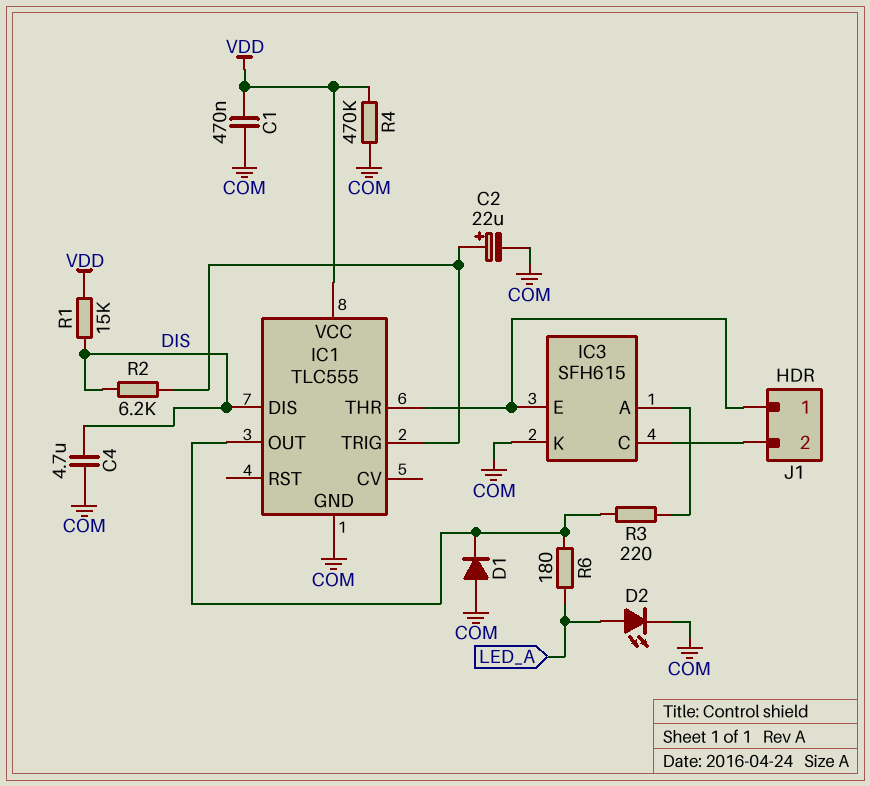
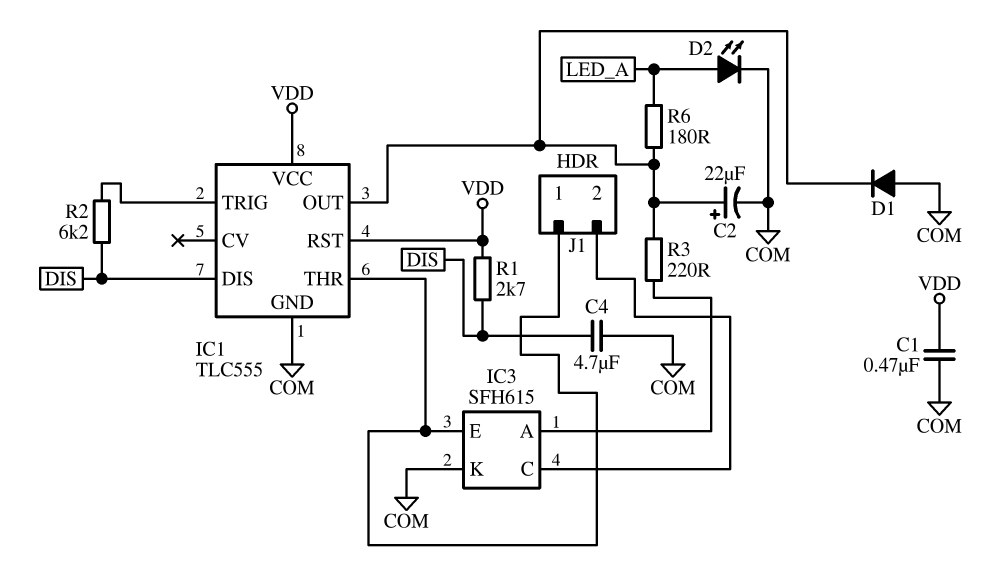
C2: 22uF (plus IC1/TRIG, minus COM) -> 22uF (plus IC1/OUT, minus COM)
IC1 pin RST: none -> VDD
R1: 15k (DIS, VDD) -> 2.7k (DIS, VDD)
R4: 470k (COM, VDD) -> none

